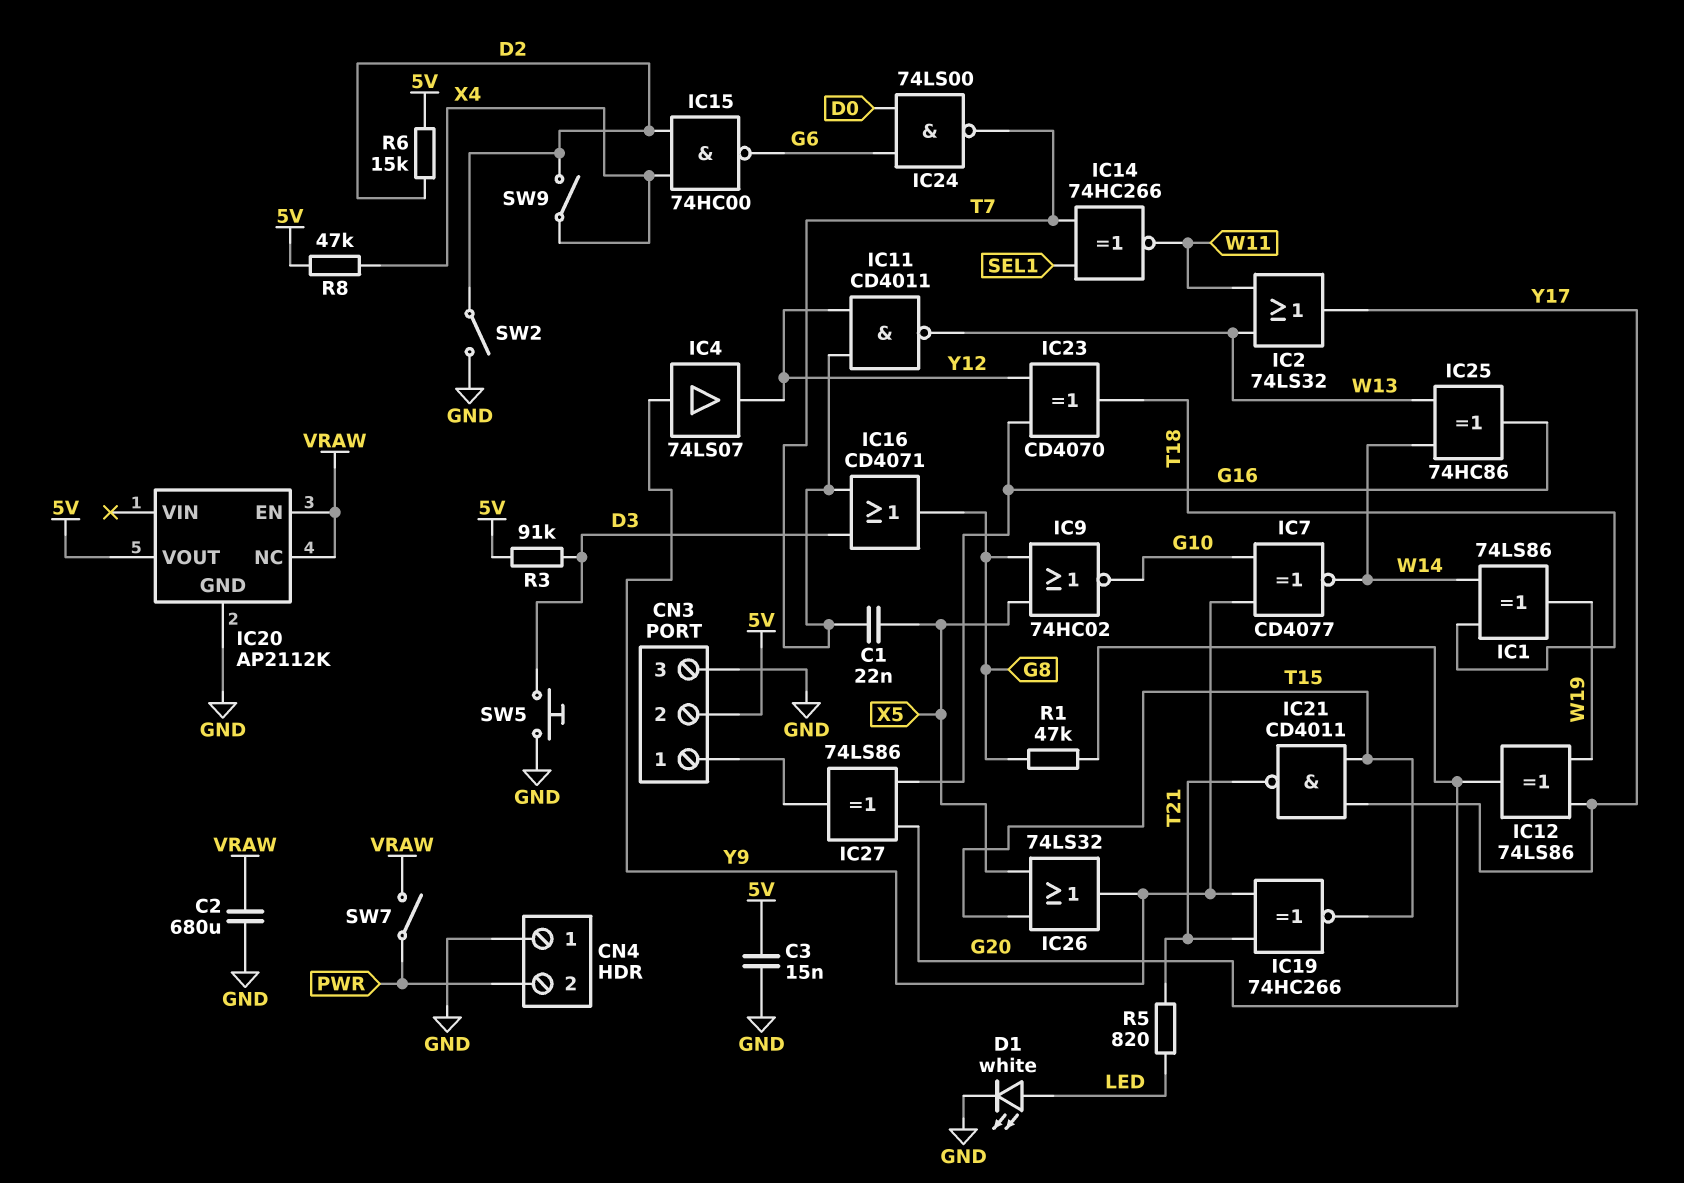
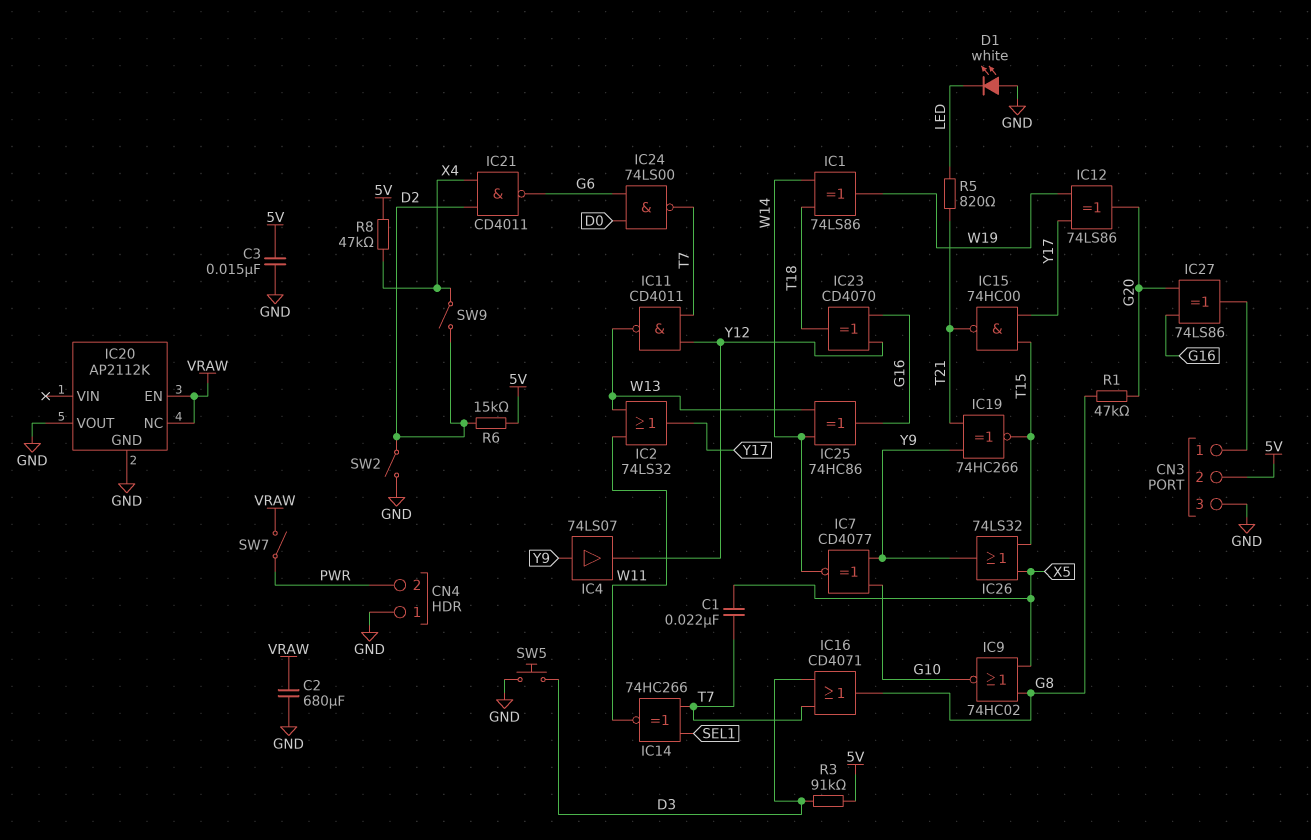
D1: LED white (A LED, K GND) -> LED white (A GND, K LED)
IC15: NAND 74HC00 (in D2, in X4, out G6) -> NAND 74HC00 (in T15, in Y17, out T21)
IC20 pin VOUT: 5V -> GND
IC21: NAND CD4011 (in T15, in Y17, out T21) -> NAND CD4011 (in D2, in X4, out G6)

